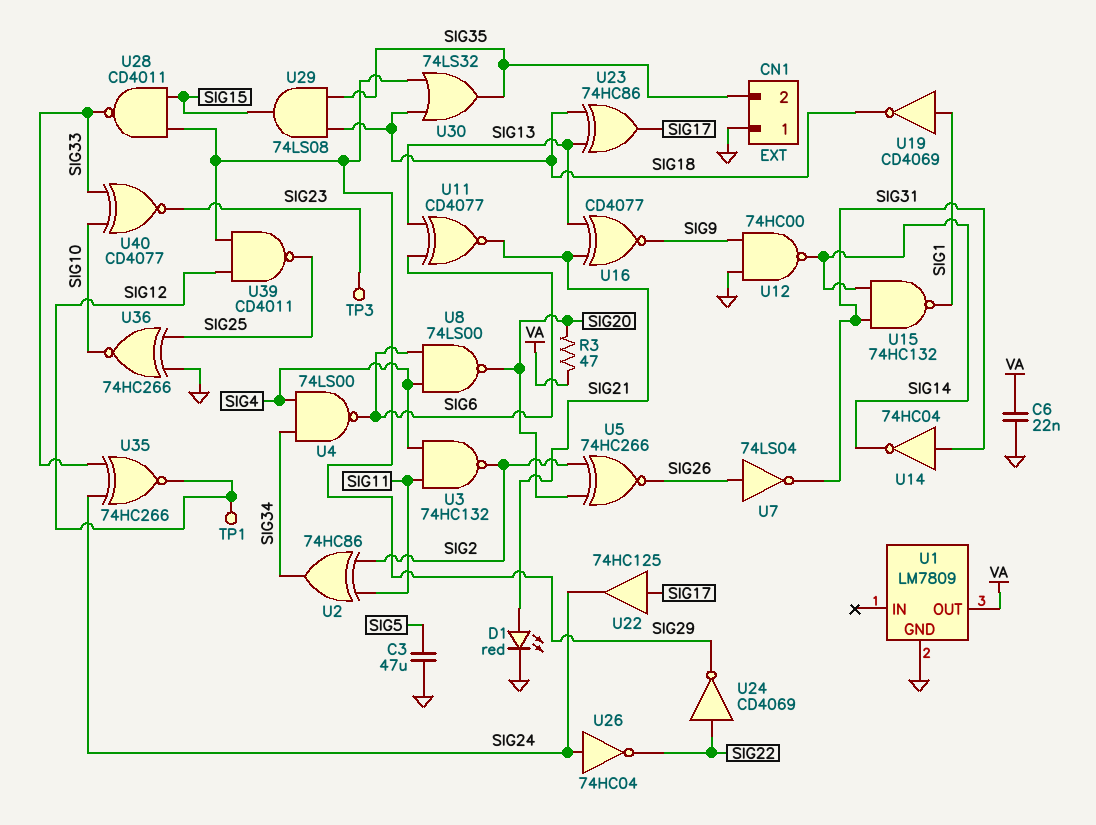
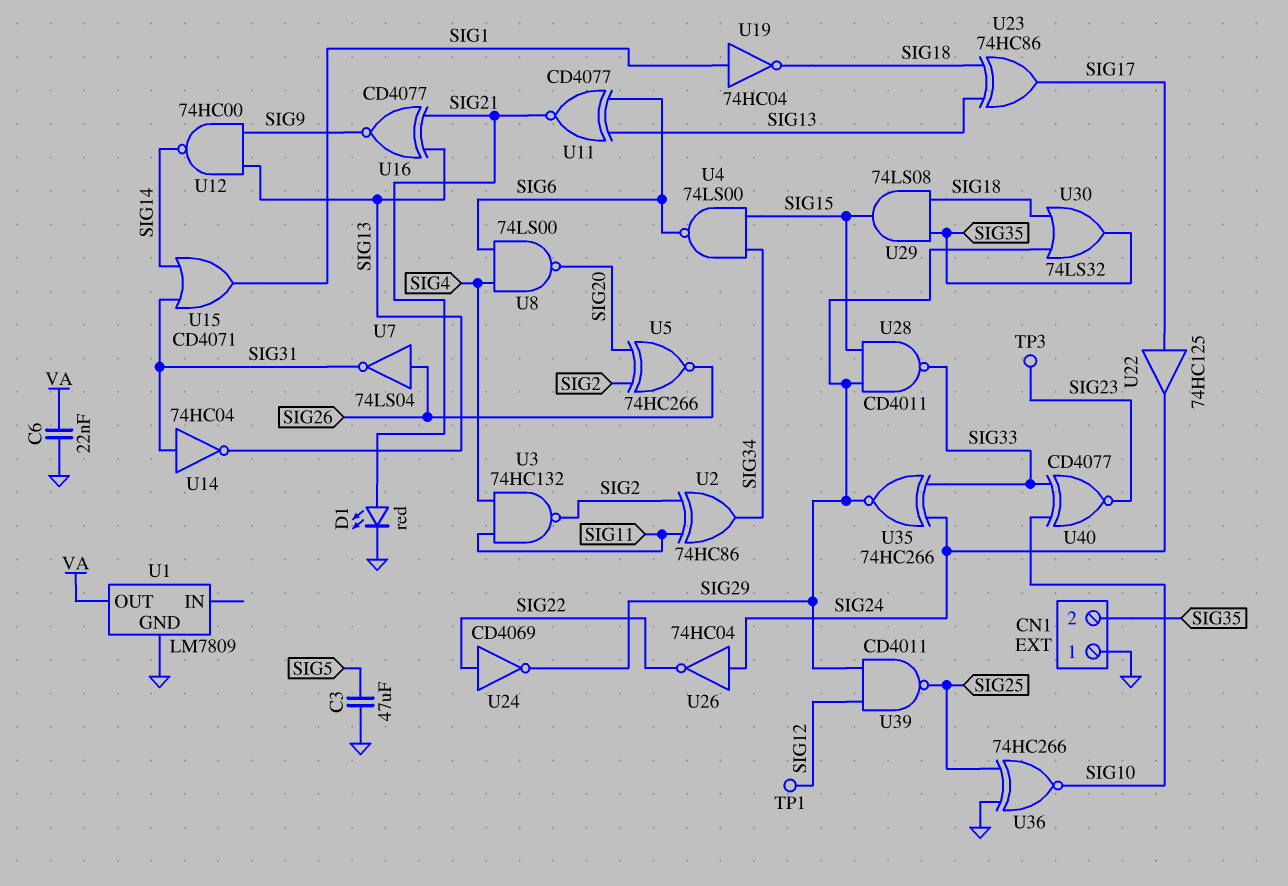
R3: 47 (SIG20, VA) -> none
U4: NAND 74LS00 (in SIG4, in SIG34, out SIG6) -> NAND 74LS00 (in SIG15, in SIG34, out SIG6)
U12: NAND 74HC00 (in GND, in SIG9, out SIG14) -> NAND 74HC00 (in SIG9, in SIG13, out SIG14)
U14: NOT 74HC04 (in SIG31, out SIG14) -> NOT 74HC04 (in SIG31, out SIG13)
U15: NAND 74HC132 (in SIG14, in SIG31, out SIG1) -> OR CD4071 (in SIG14, in SIG31, out SIG1)
U19: NOT CD4069 (in SIG1, out SIG18) -> NOT 74HC04 (in SIG1, out SIG18)
U35: XNOR 74HC266 (in SIG24, in SIG33, out SIG12) -> XNOR 74HC266 (in SIG24, in SIG33, out SIG29)

